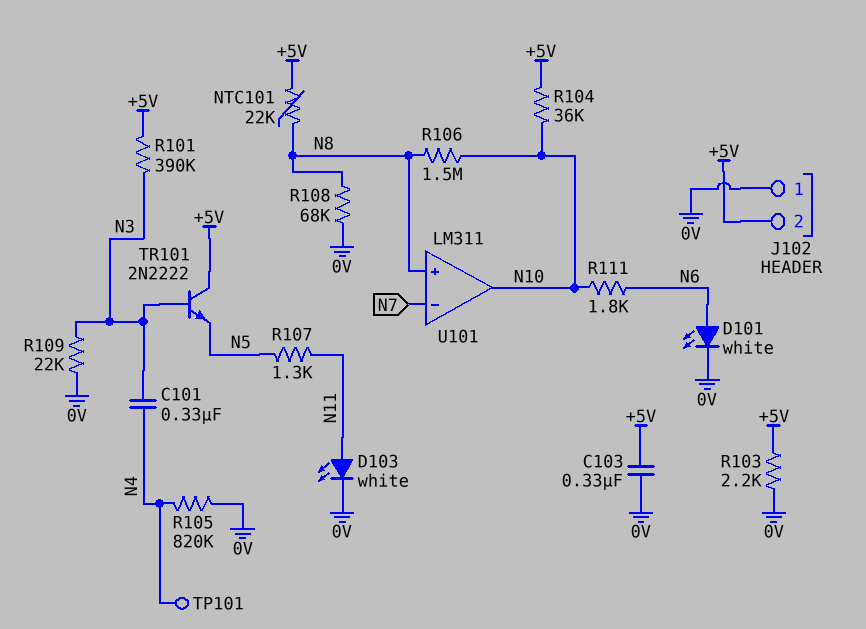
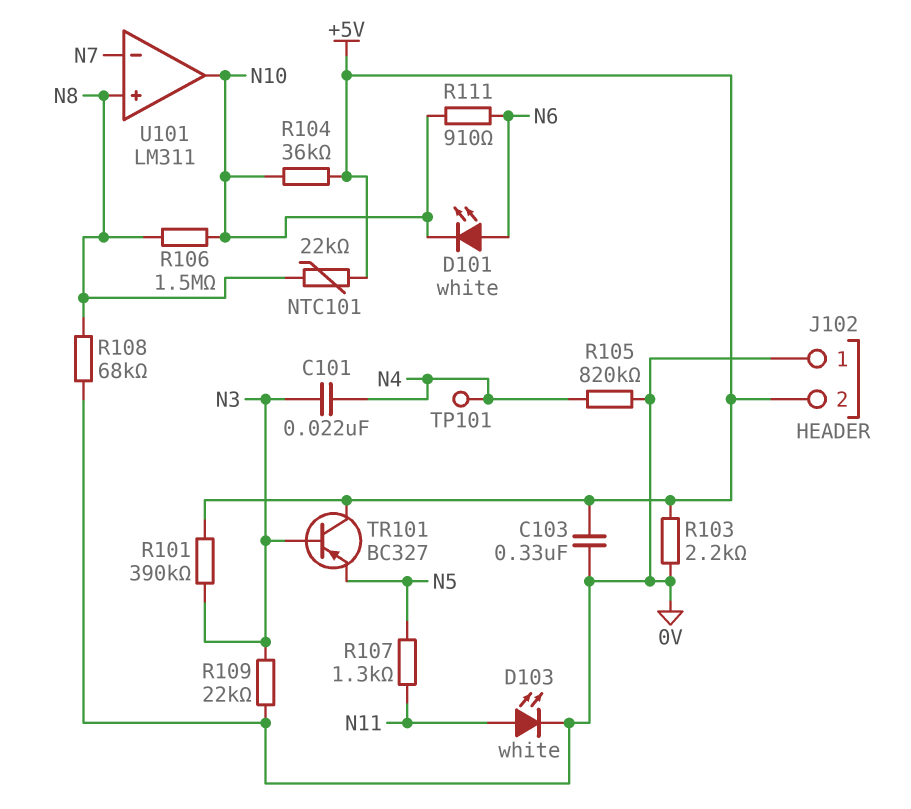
C101: 330nF (N3, N4) -> 22nF (N3, N4)
D101: LED white (A N6, K 0V) -> LED white (A N6, K N10)
R111: 1.8k (N6, N10) -> 910 (N6, N10)
TR101: NPN 2N2222 (B N3, C +5V, E N5) -> PNP BC327 (B N3, C +5V, E N5)

